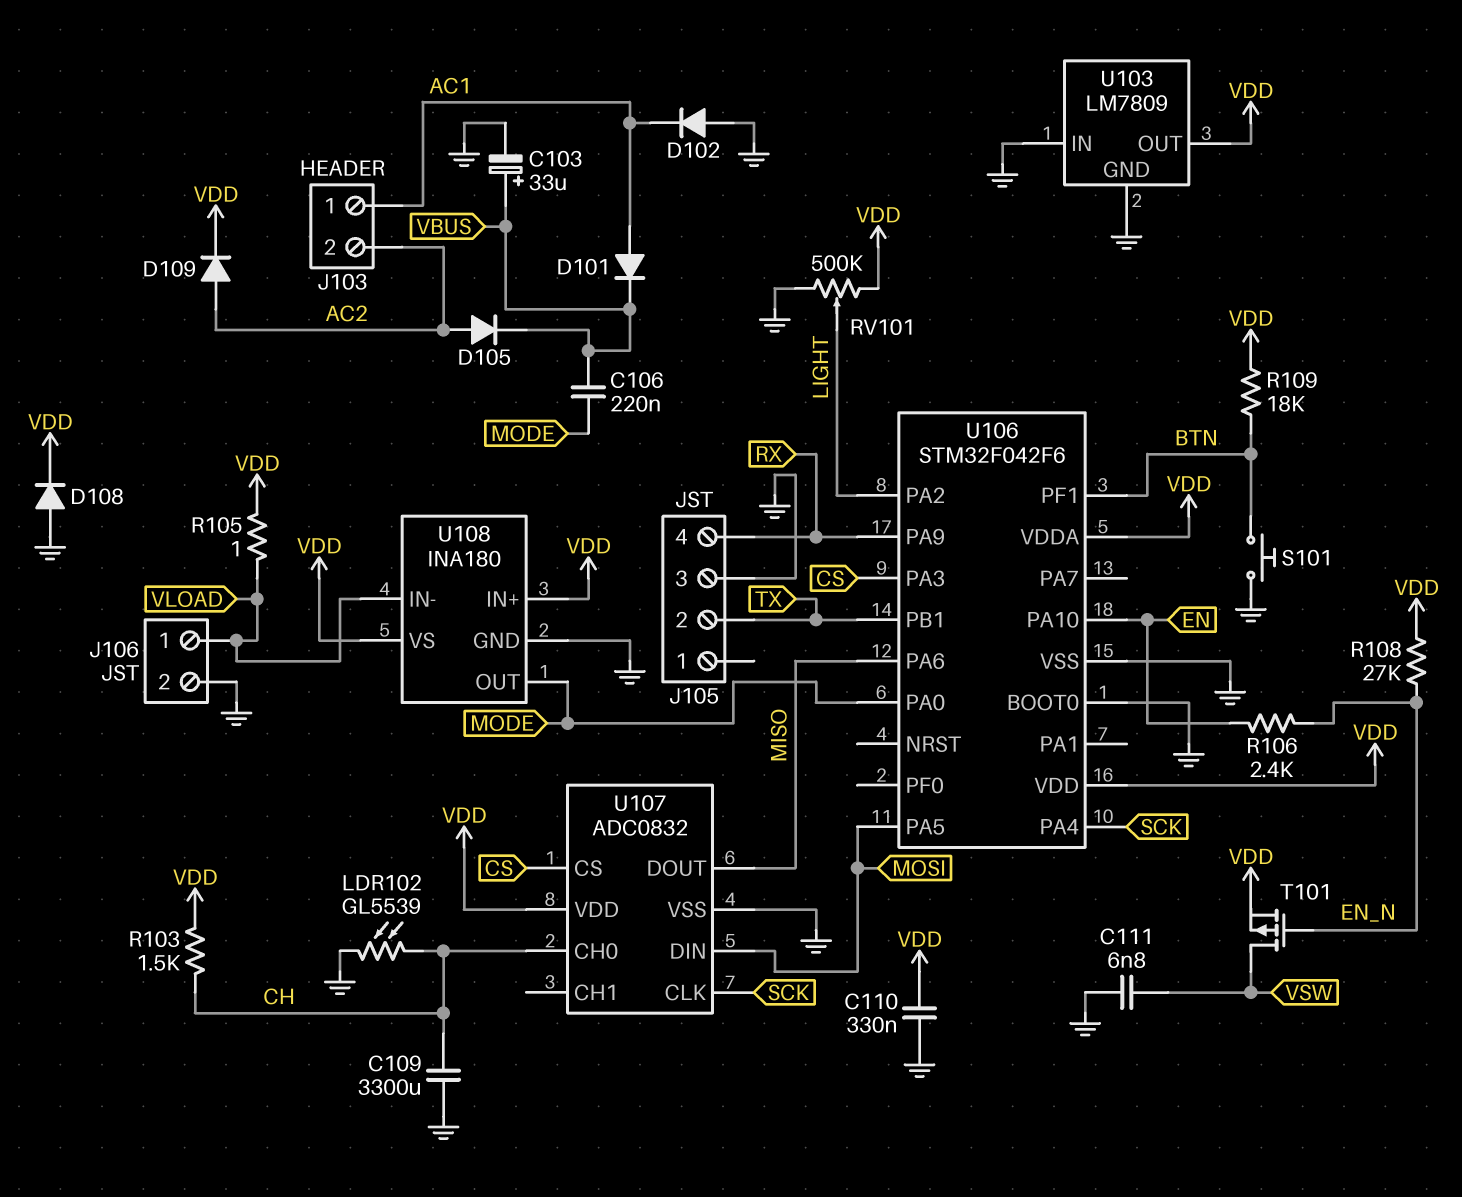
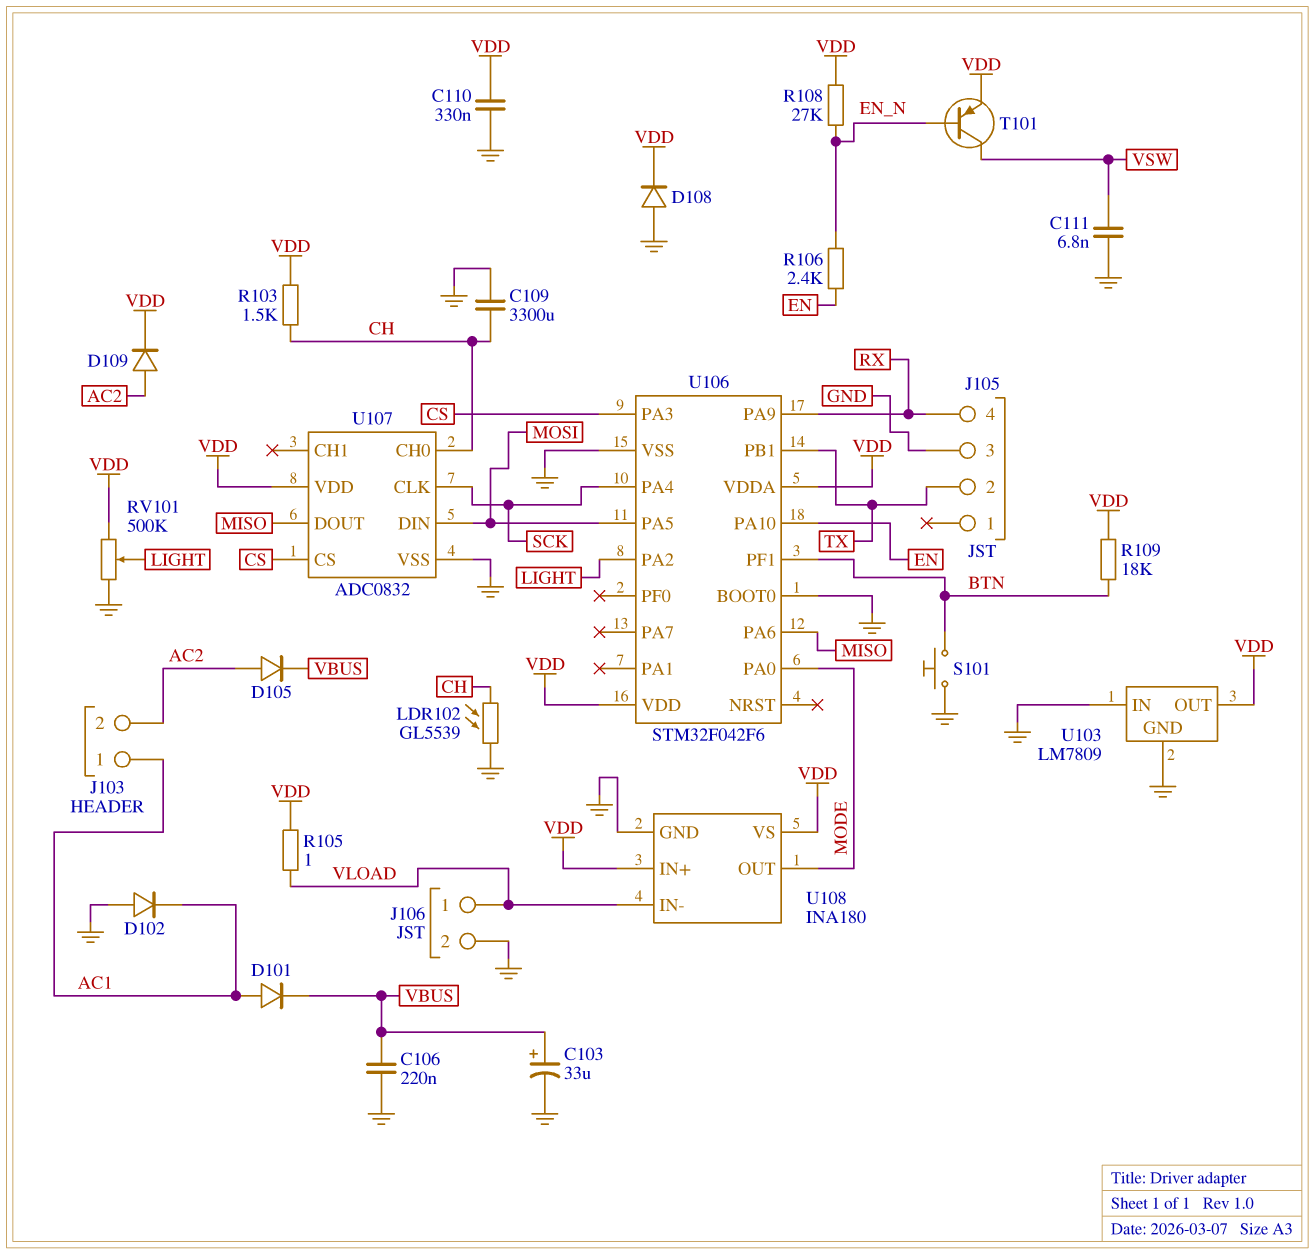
C106: 220nF (MODE, VBUS) -> 220nF (GND, VBUS)
T101: PMOS (G EN_N, D VSW, S VDD) -> PNP (B EN_N, C VSW, E VDD)

